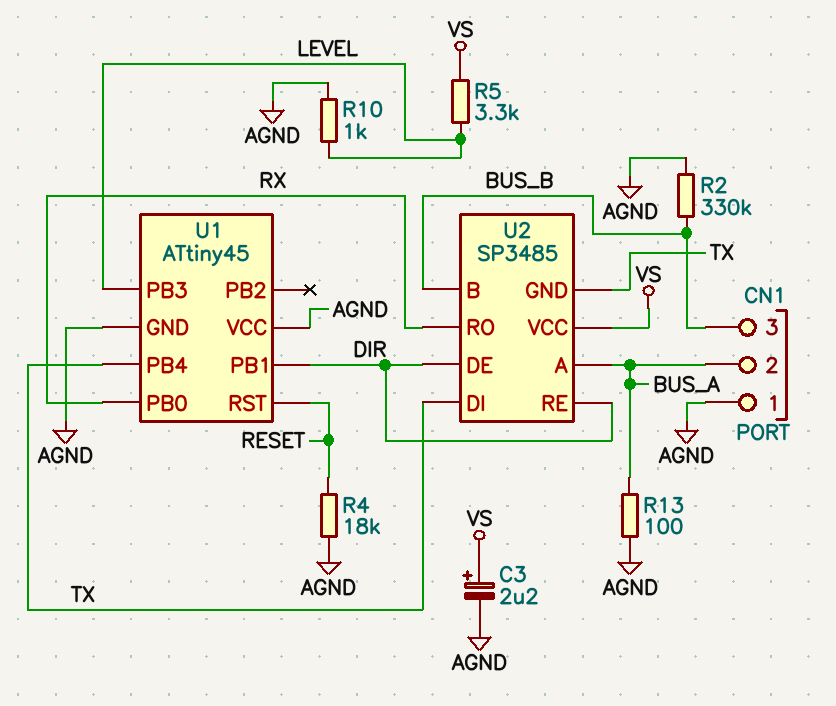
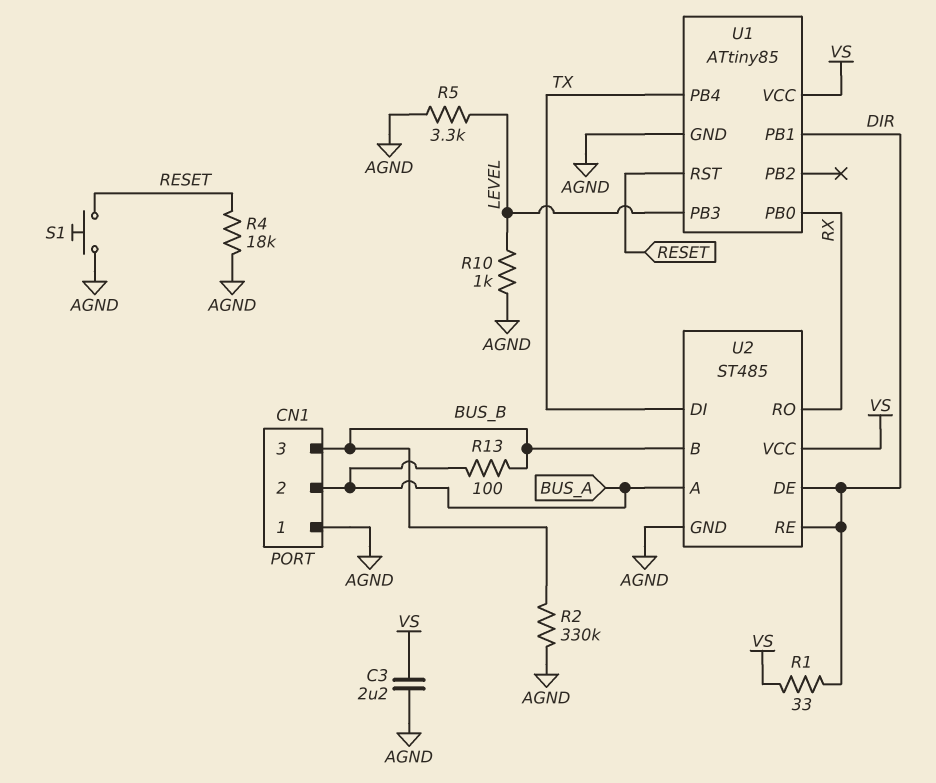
C3: 2.2uF (plus VS, minus AGND) -> 2.2uF (AGND, VS)
R1: none -> 33 (DIR, VS)
R5: 3.3k (LEVEL, VS) -> 3.3k (AGND, LEVEL)
R13: 100 (AGND, BUS_A) -> 100 (BUS_A, BUS_B)
S1: none -> button (AGND, RESET)
U1: ATtiny45 -> ATtiny85
U1 pin VCC: AGND -> VS
U2: SP3485 -> ST485
U2 pin GND: TX -> AGND

